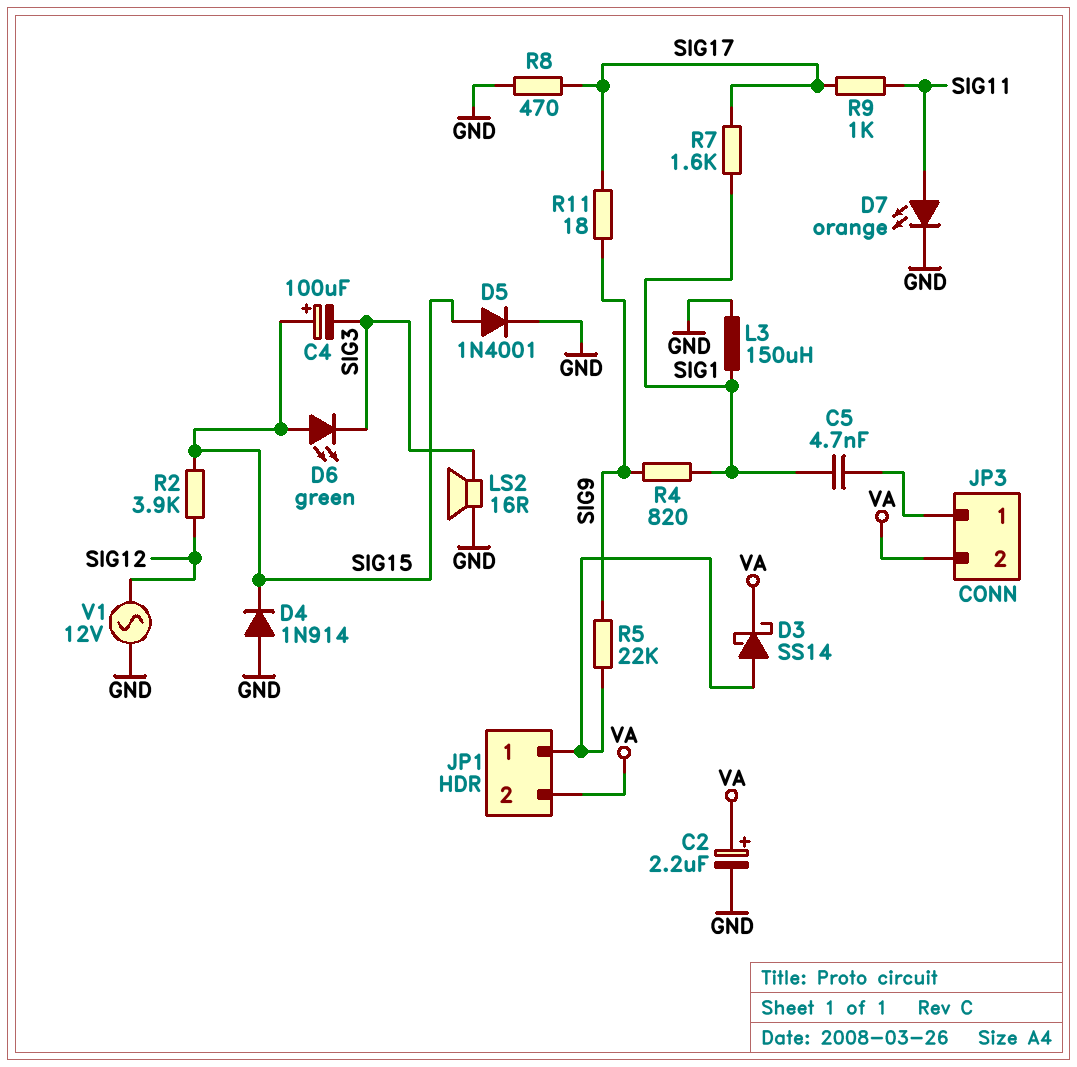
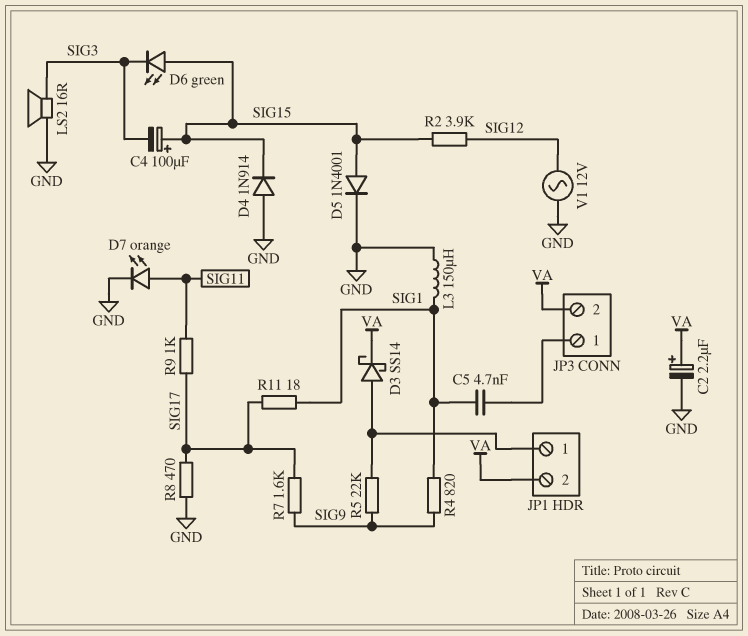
R7: 1.6k (SIG1, SIG17) -> 1.6k (SIG9, SIG17)
R11: 18 (SIG9, SIG17) -> 18 (SIG1, SIG17)

